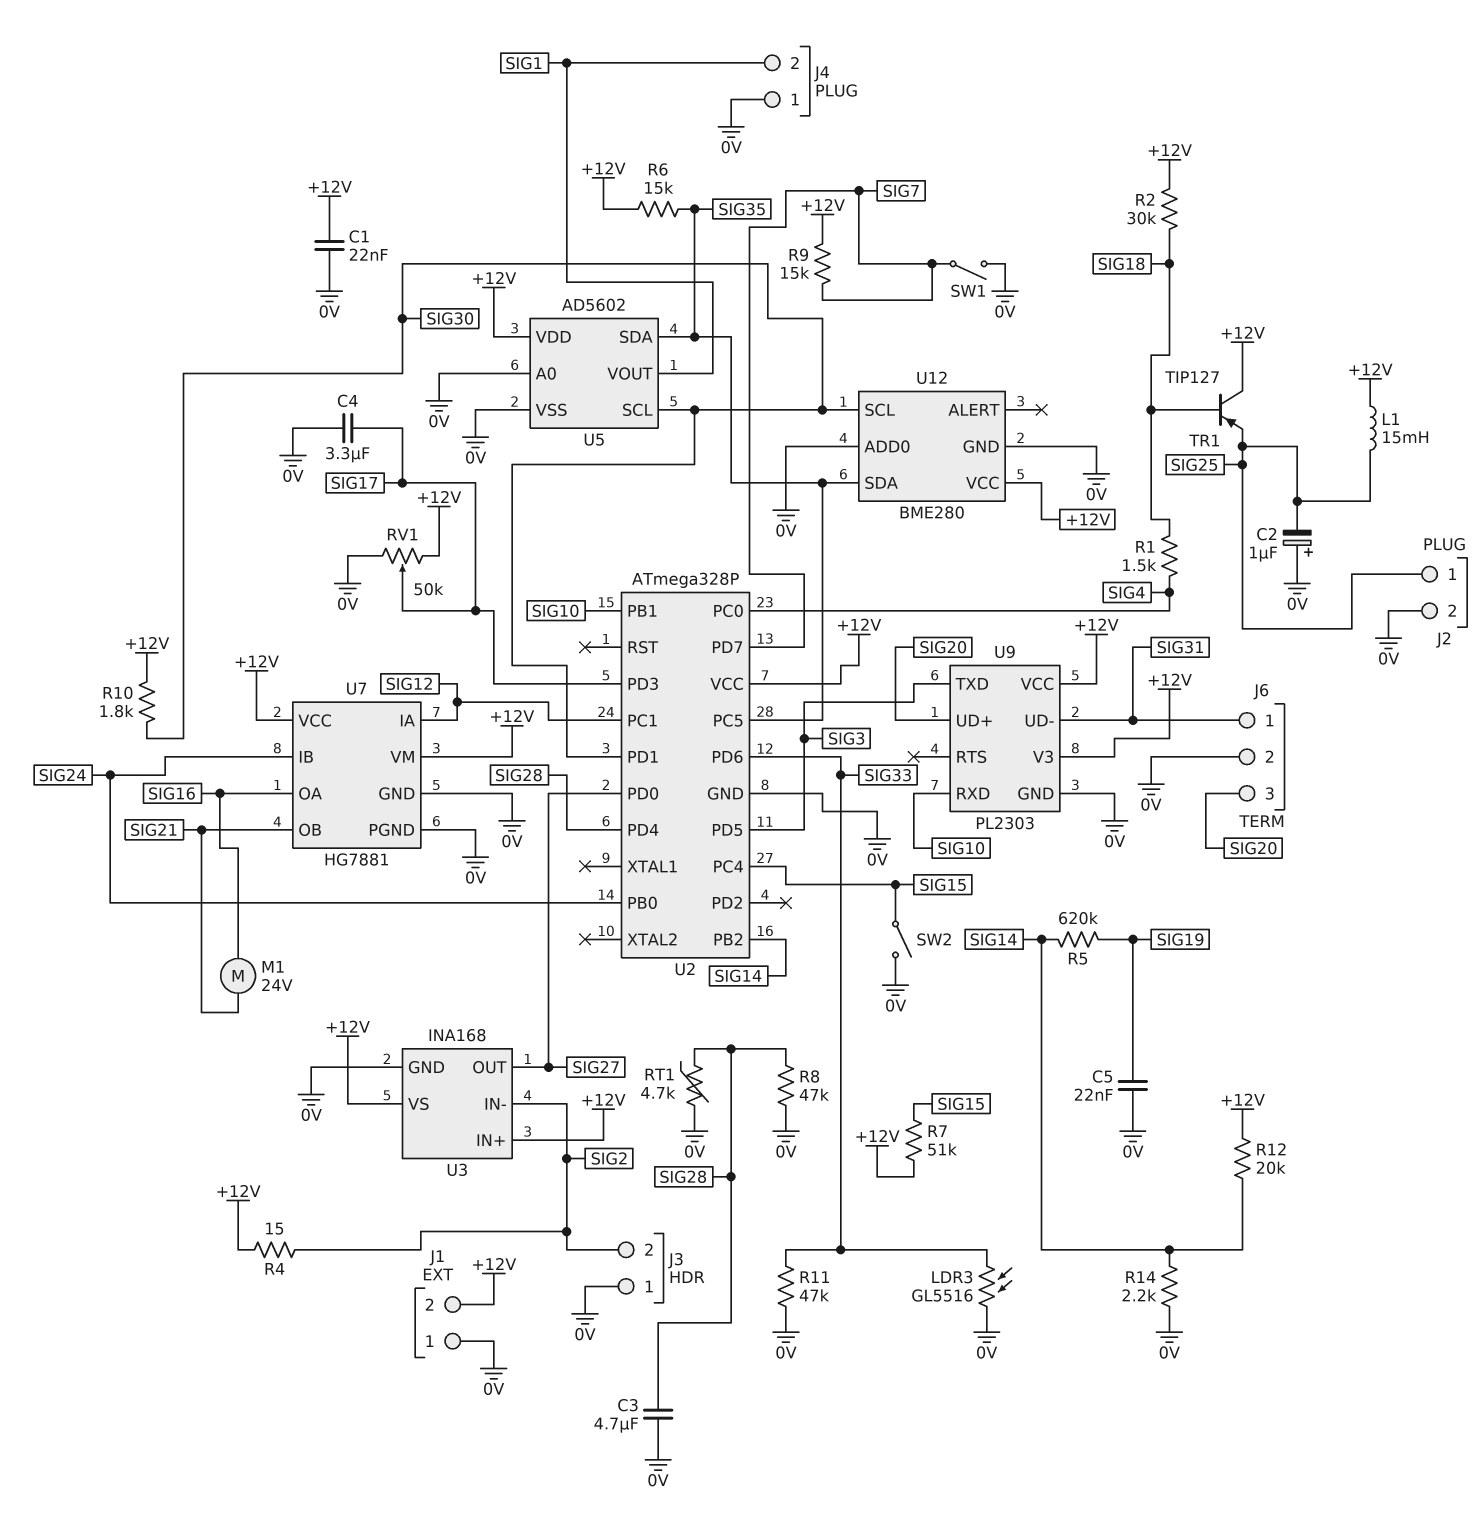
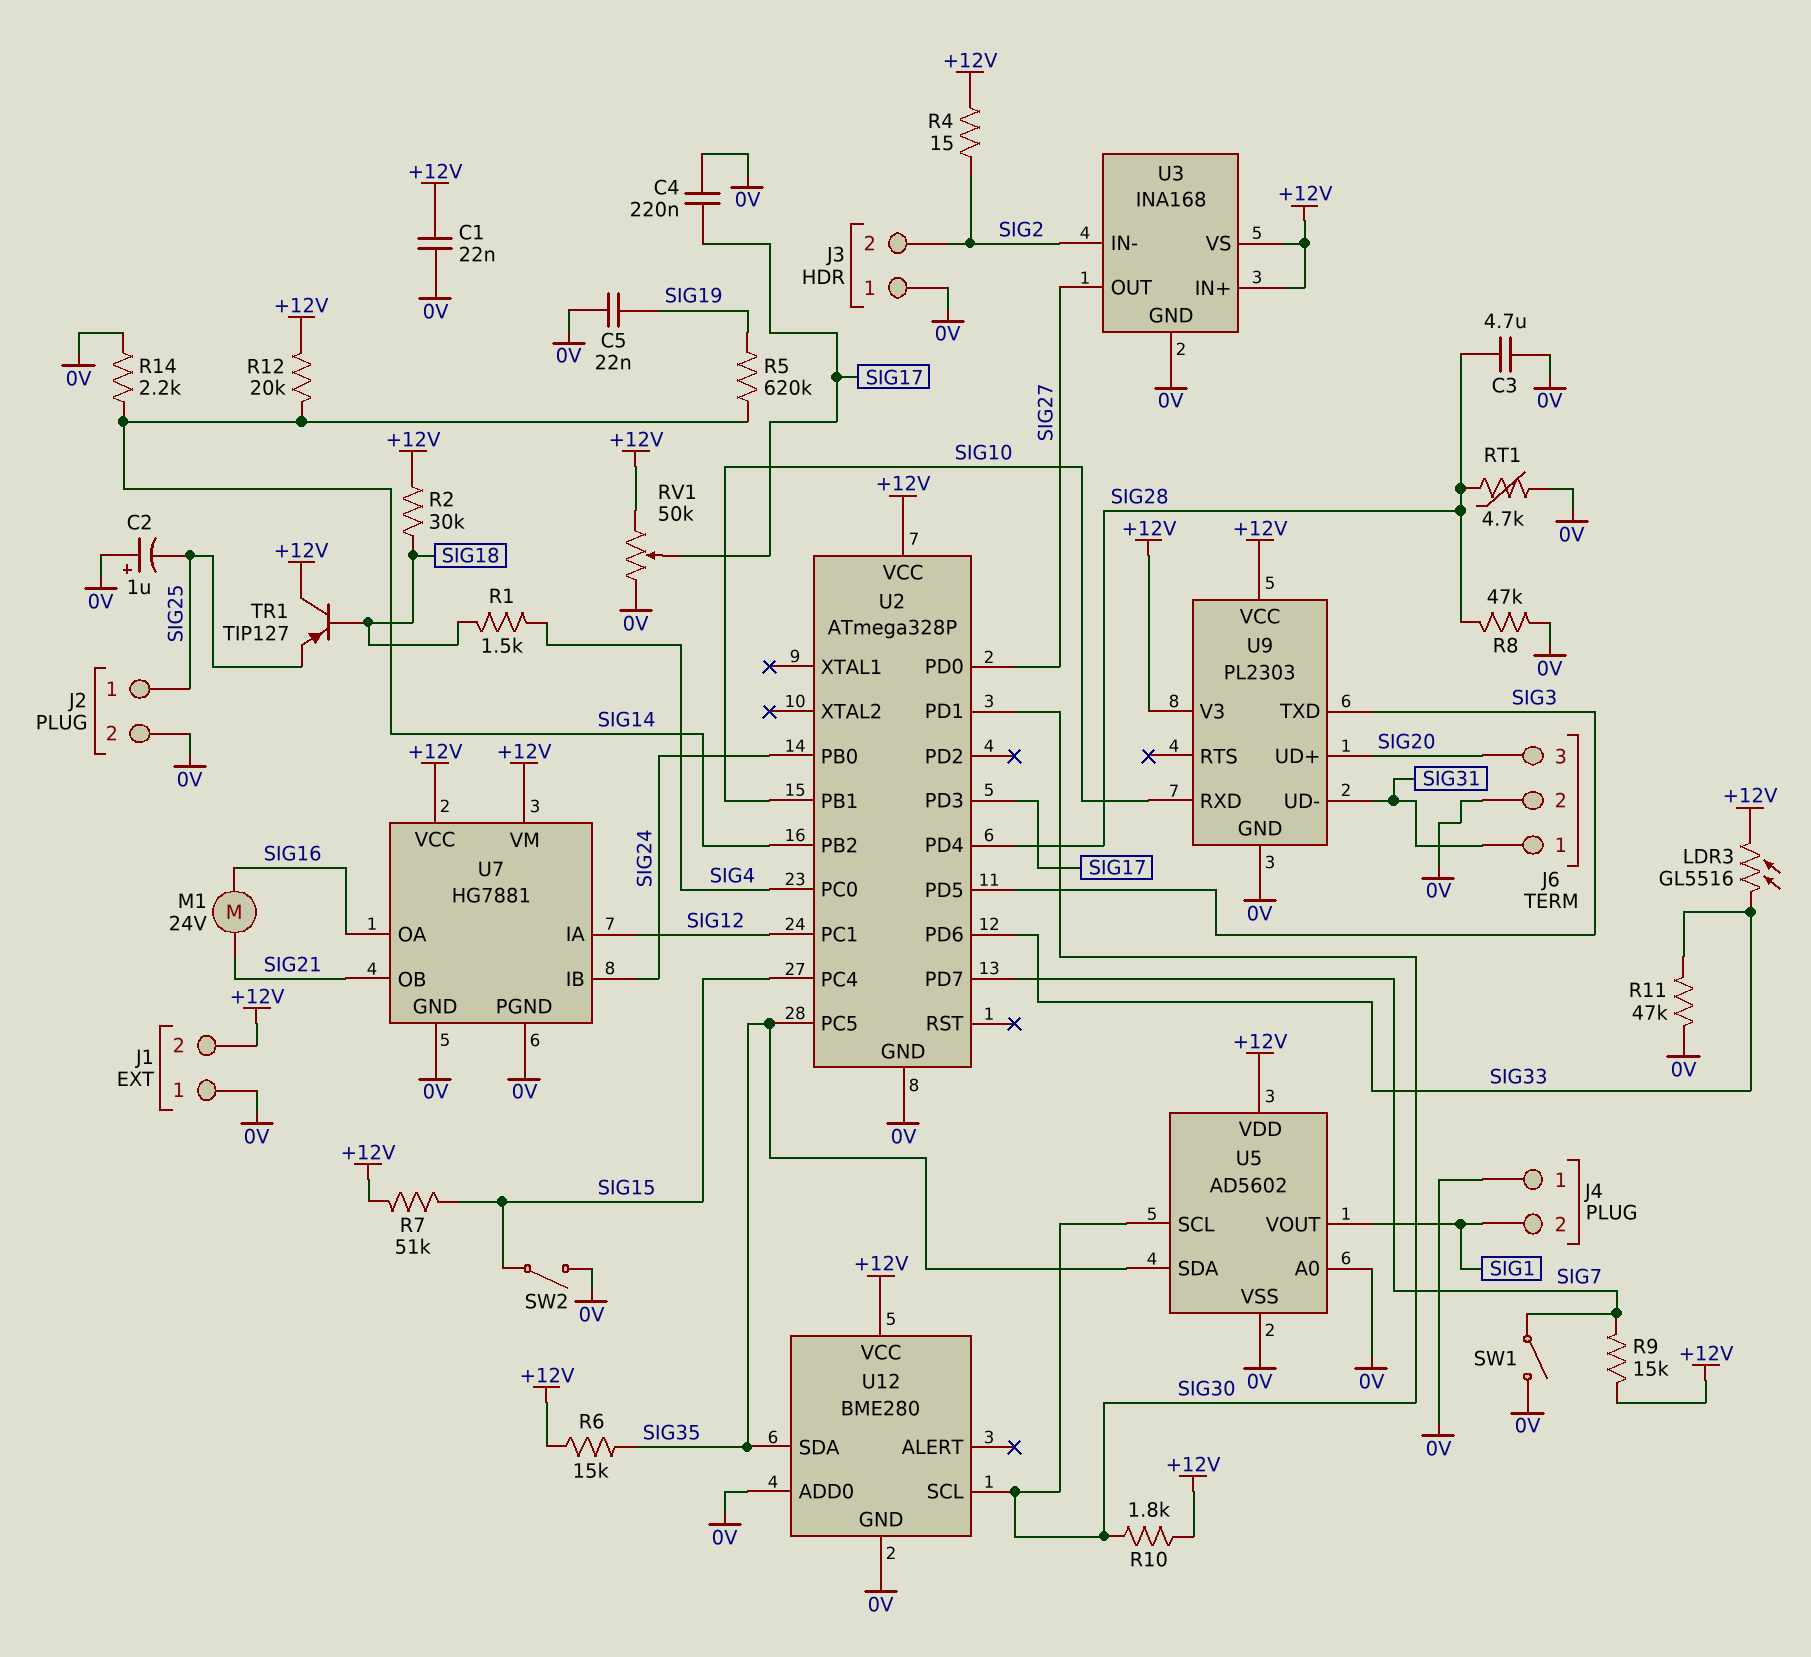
C4: 3.3uF (0V, SIG17) -> 220nF (0V, SIG17)
L1: 15mH (+12V, SIG25) -> none
LDR3: GL5516 (0V, SIG33) -> GL5516 (+12V, SIG33)

